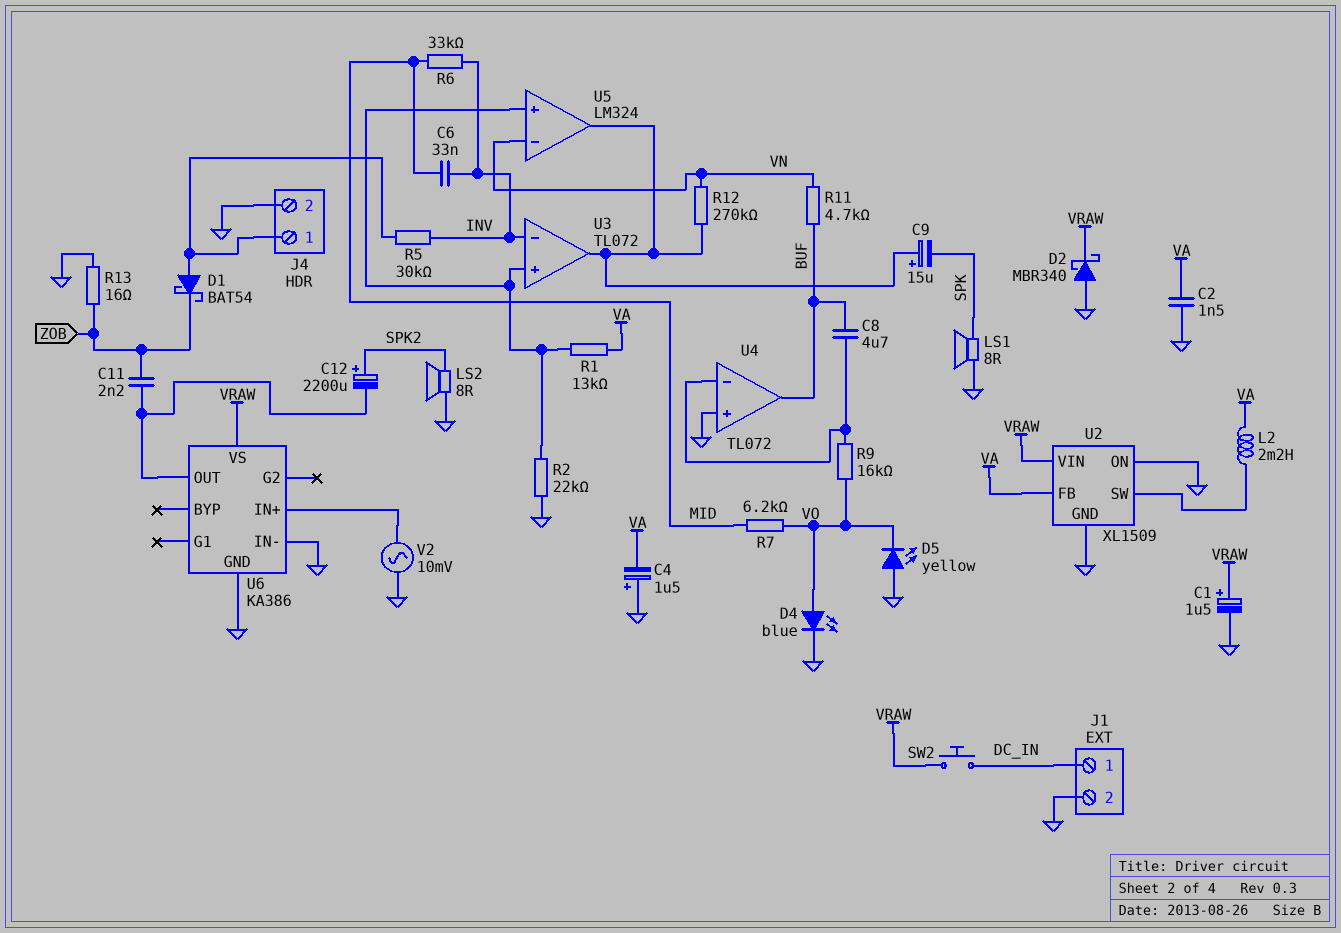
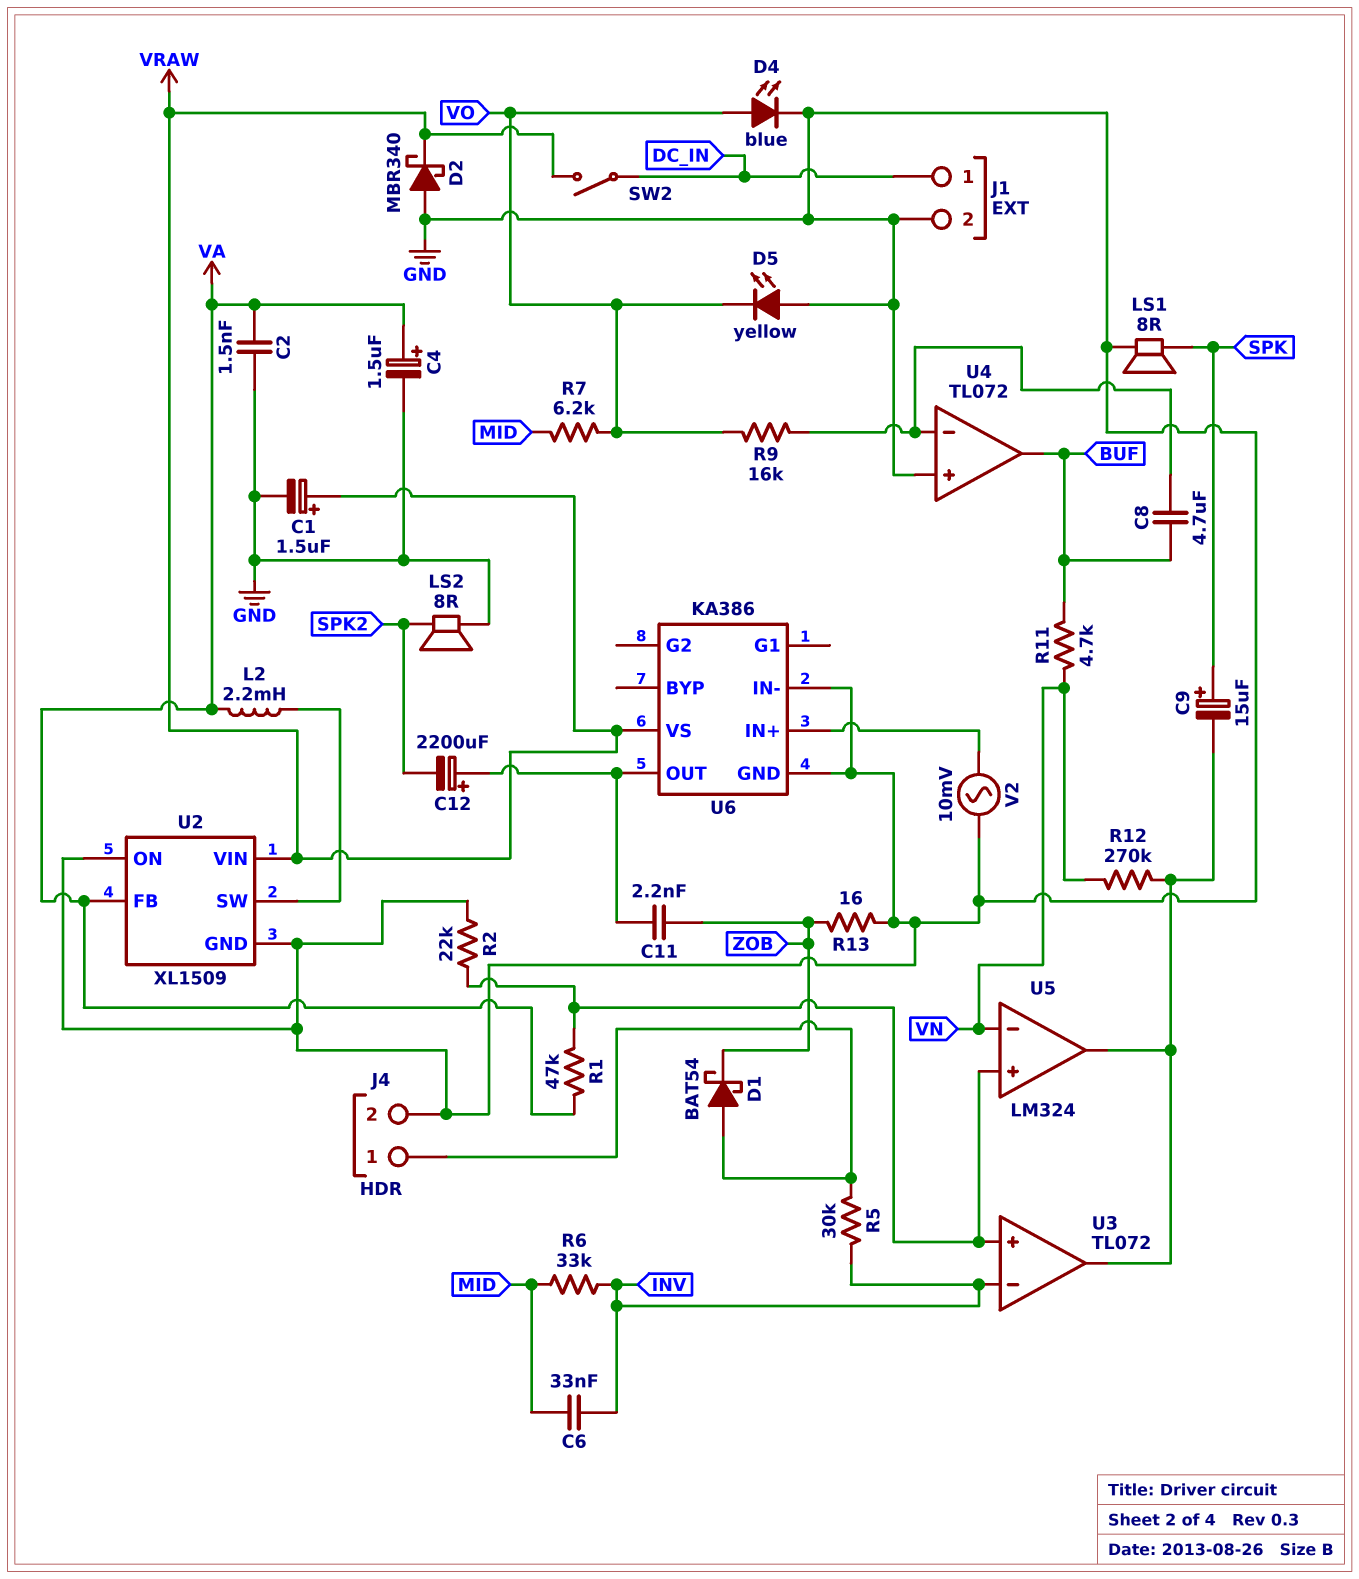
C4: 1.5uF (plus GND, minus VA) -> 1.5uF (plus VA, minus GND)
C9: 15uF (plus U3/out, minus SPK) -> 15uF (plus SPK, minus U3/out)
C12: 2200uF (plus SPK2, minus U6/OUT) -> 2200uF (plus U6/OUT, minus SPK2)
R1: 13k (U3/in+, VA) -> 47k (U3/in+, VA)
SW2: button (DC_IN, VRAW) -> switch (DC_IN, VRAW)

